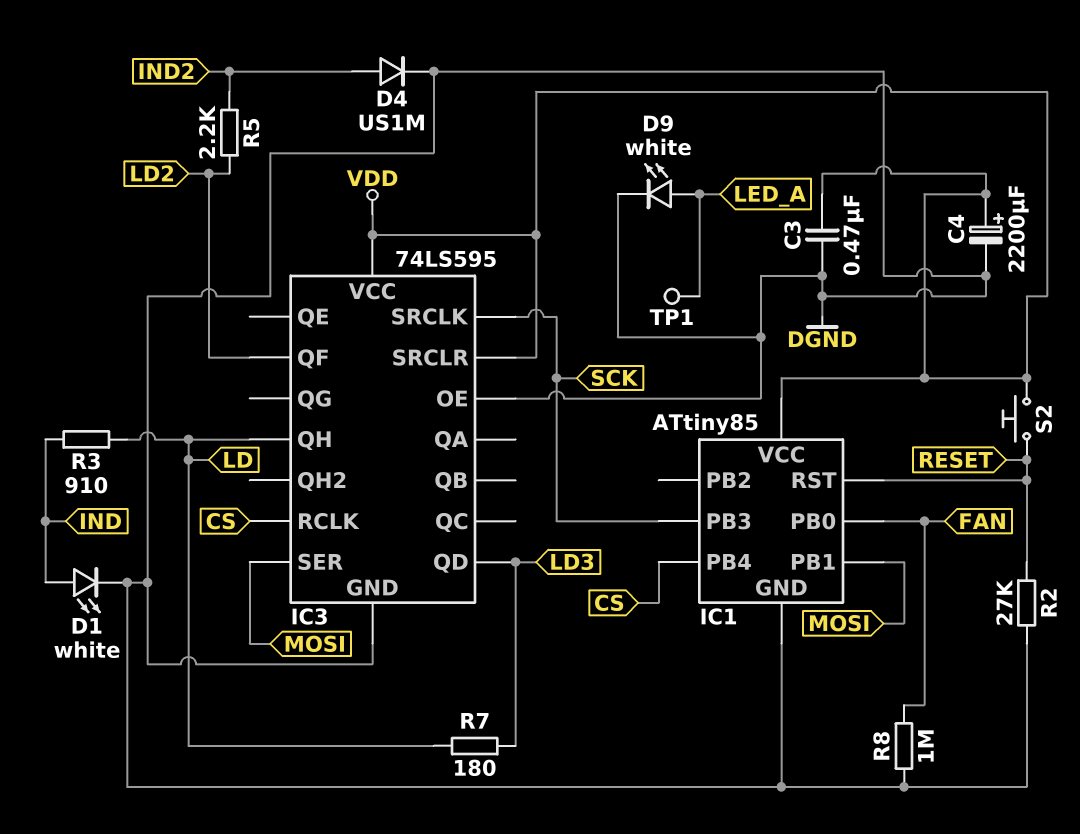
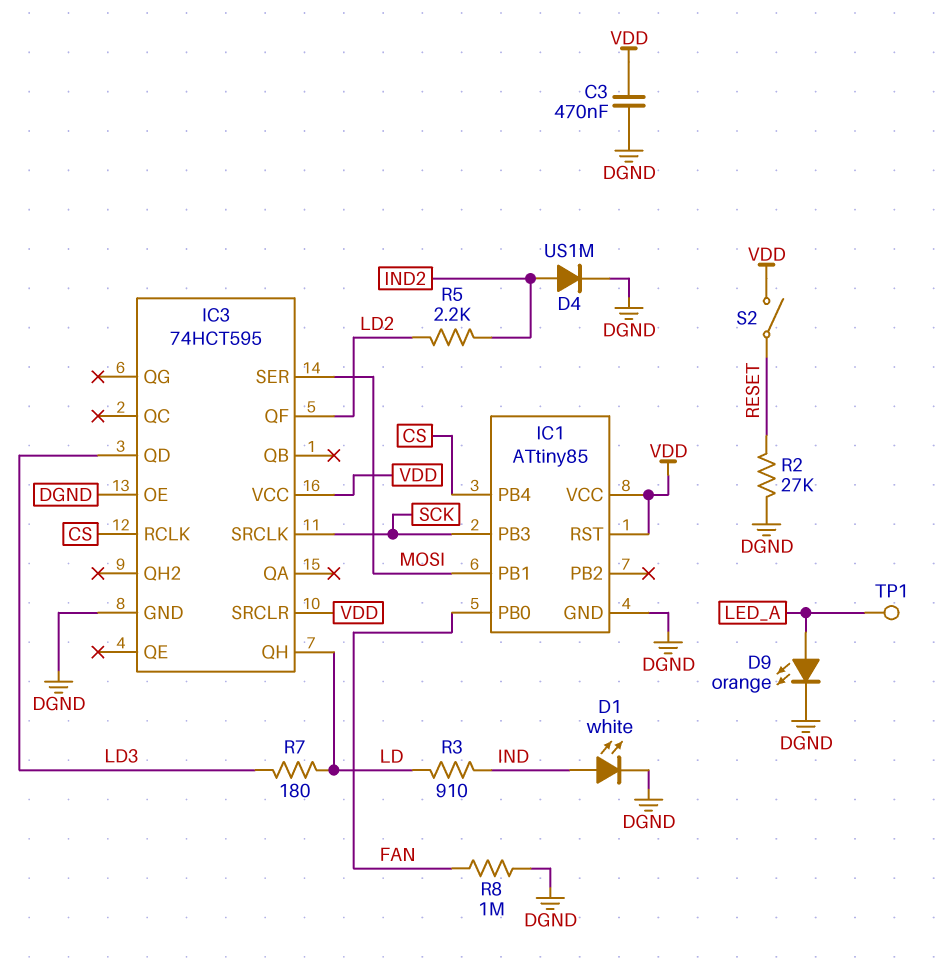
C4: 2200uF (plus VDD, minus DGND) -> none
D9: LED white (A LED_A, K DGND) -> LED orange (A LED_A, K DGND)
IC1 pin RST: RESET -> VDD
IC3: 74LS595 -> 74HCT595
S2: button (RESET, VDD) -> switch (RESET, VDD)

